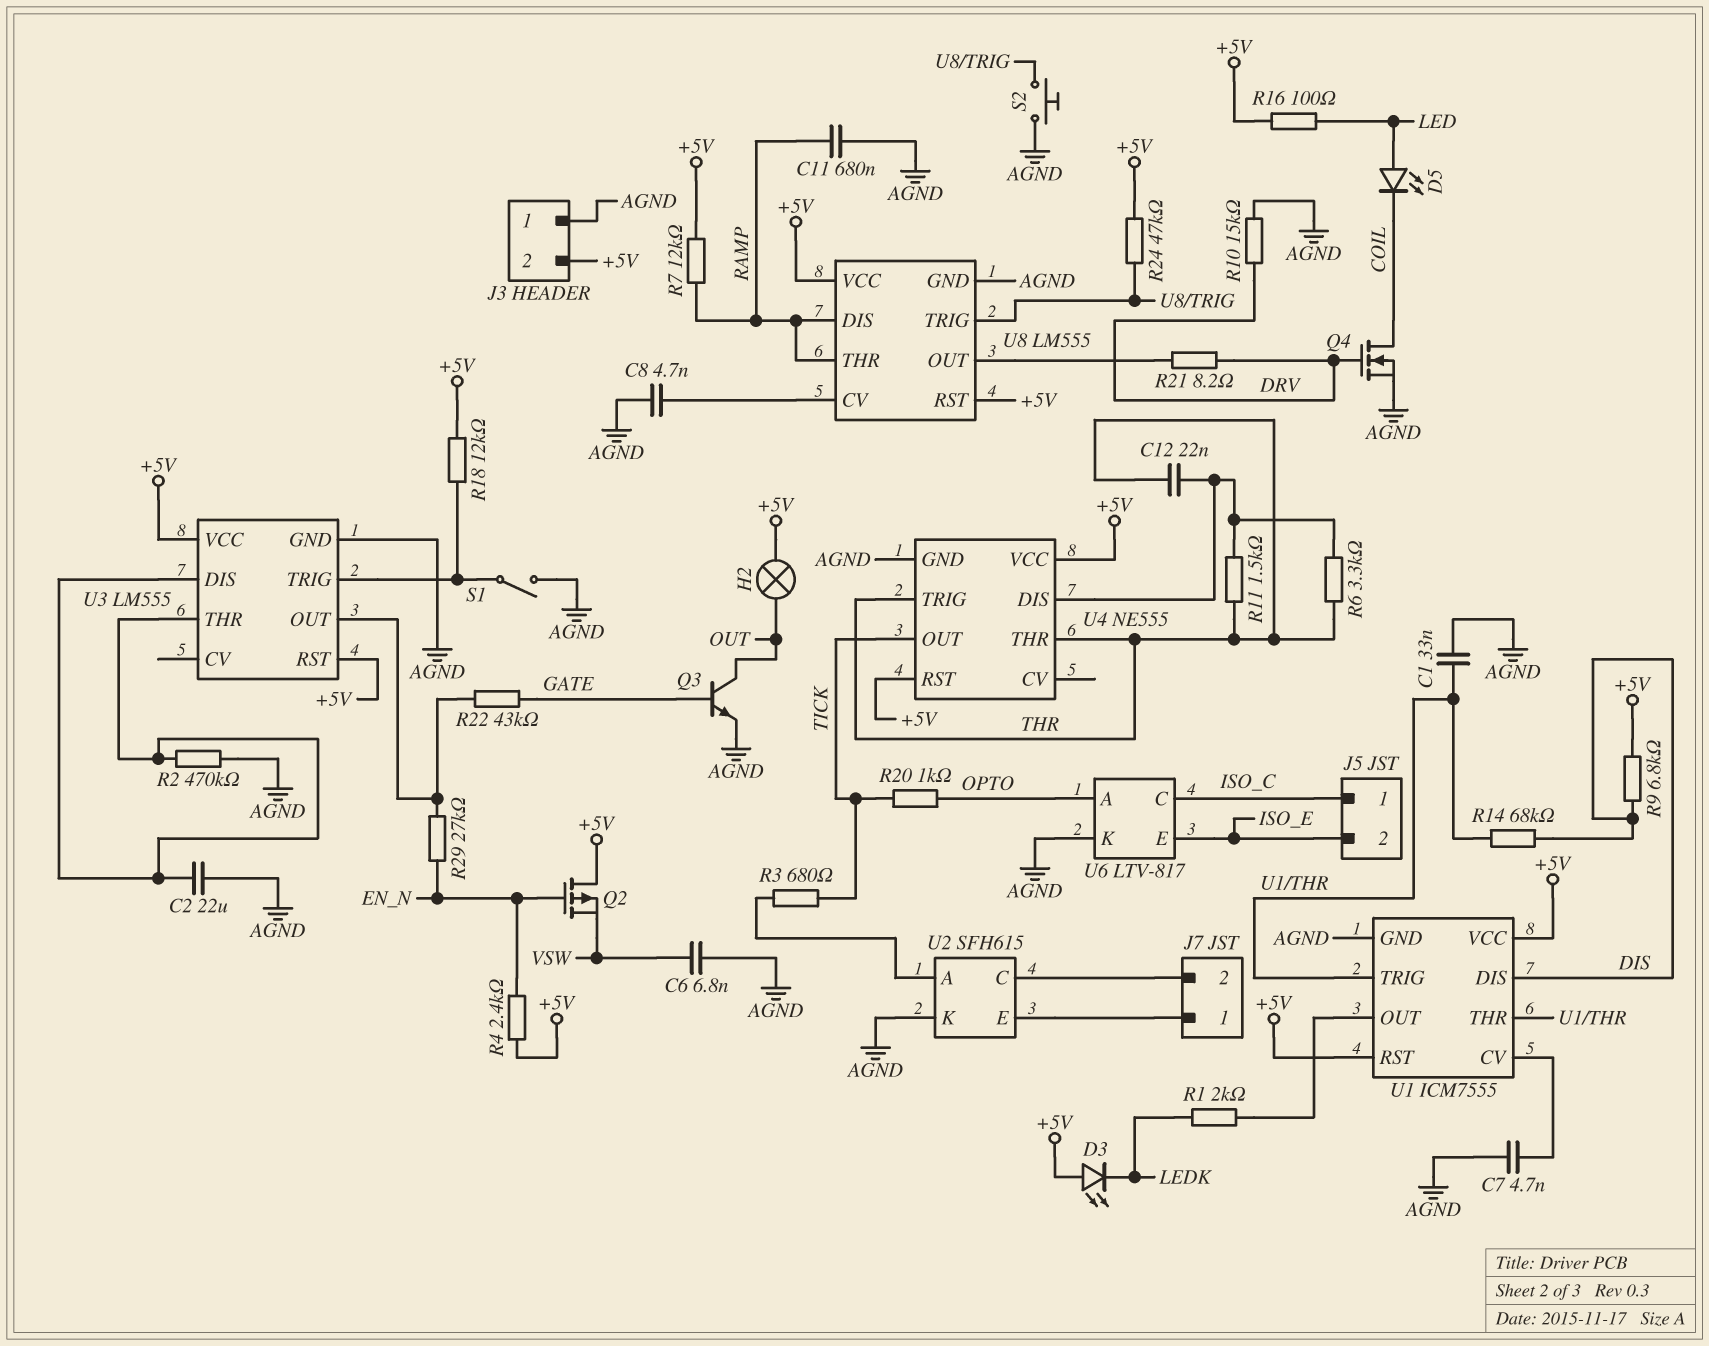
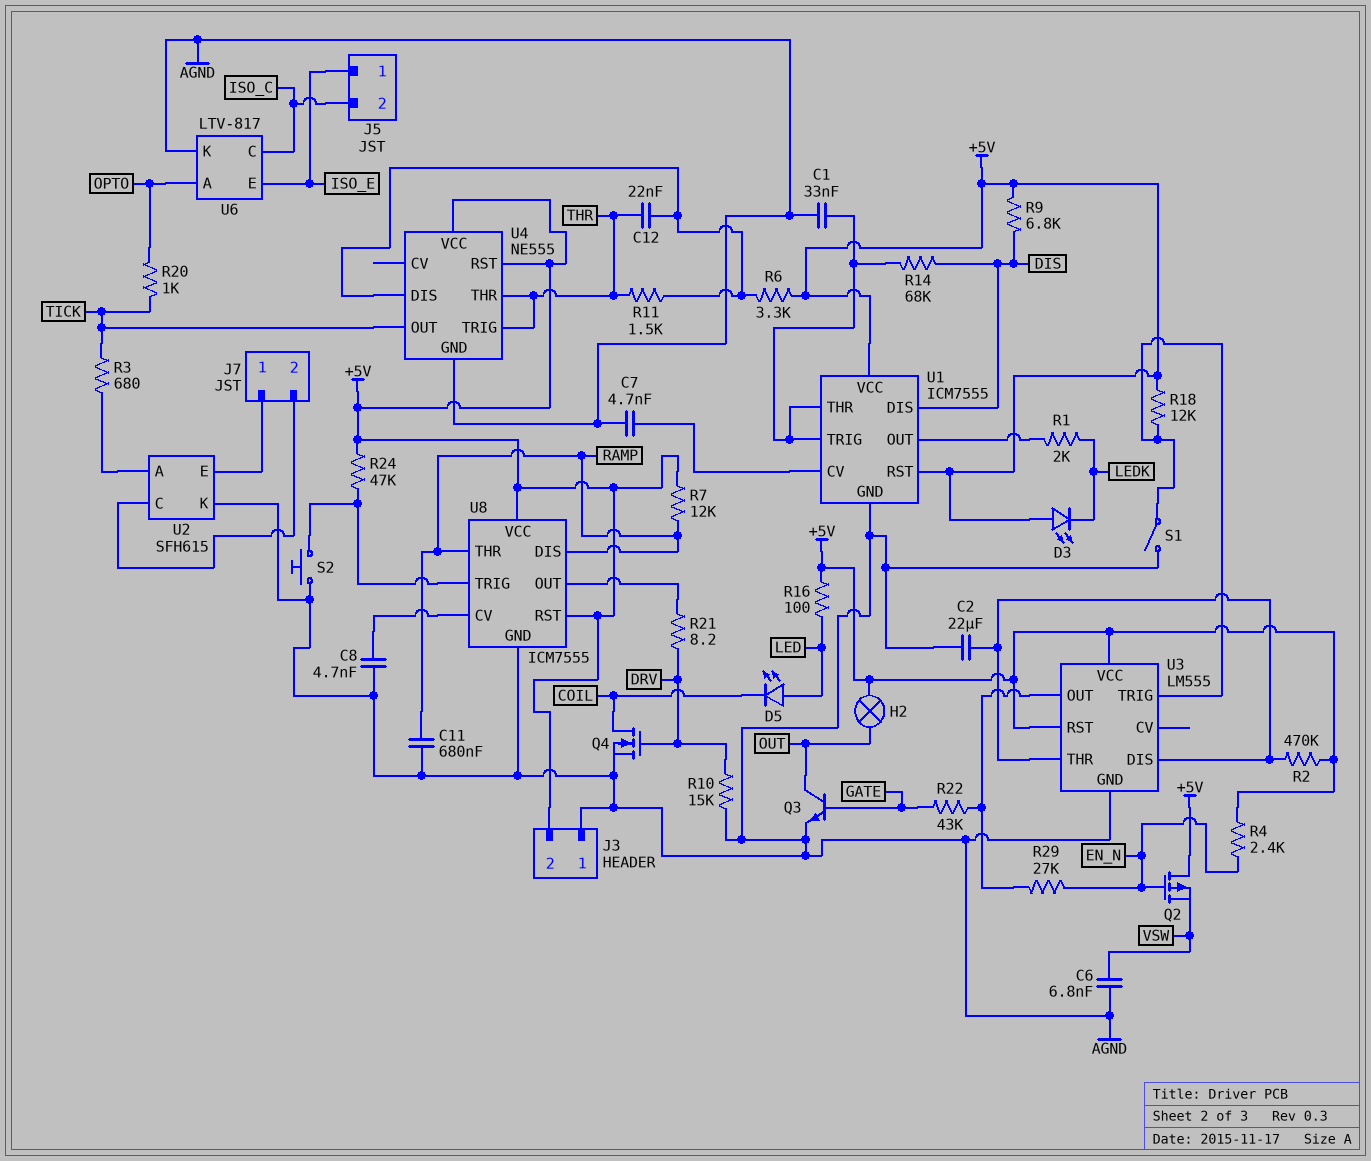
J5 pin 1: ISO_C -> ISO_E
J5 pin 2: ISO_E -> ISO_C
R2: 470k (AGND, U3/DIS) -> 470k (+5V, U3/DIS)
R6: 3.3k (THR, U4/DIS) -> 3.3k (+5V, U4/DIS)
U8: LM555 -> ICM7555

